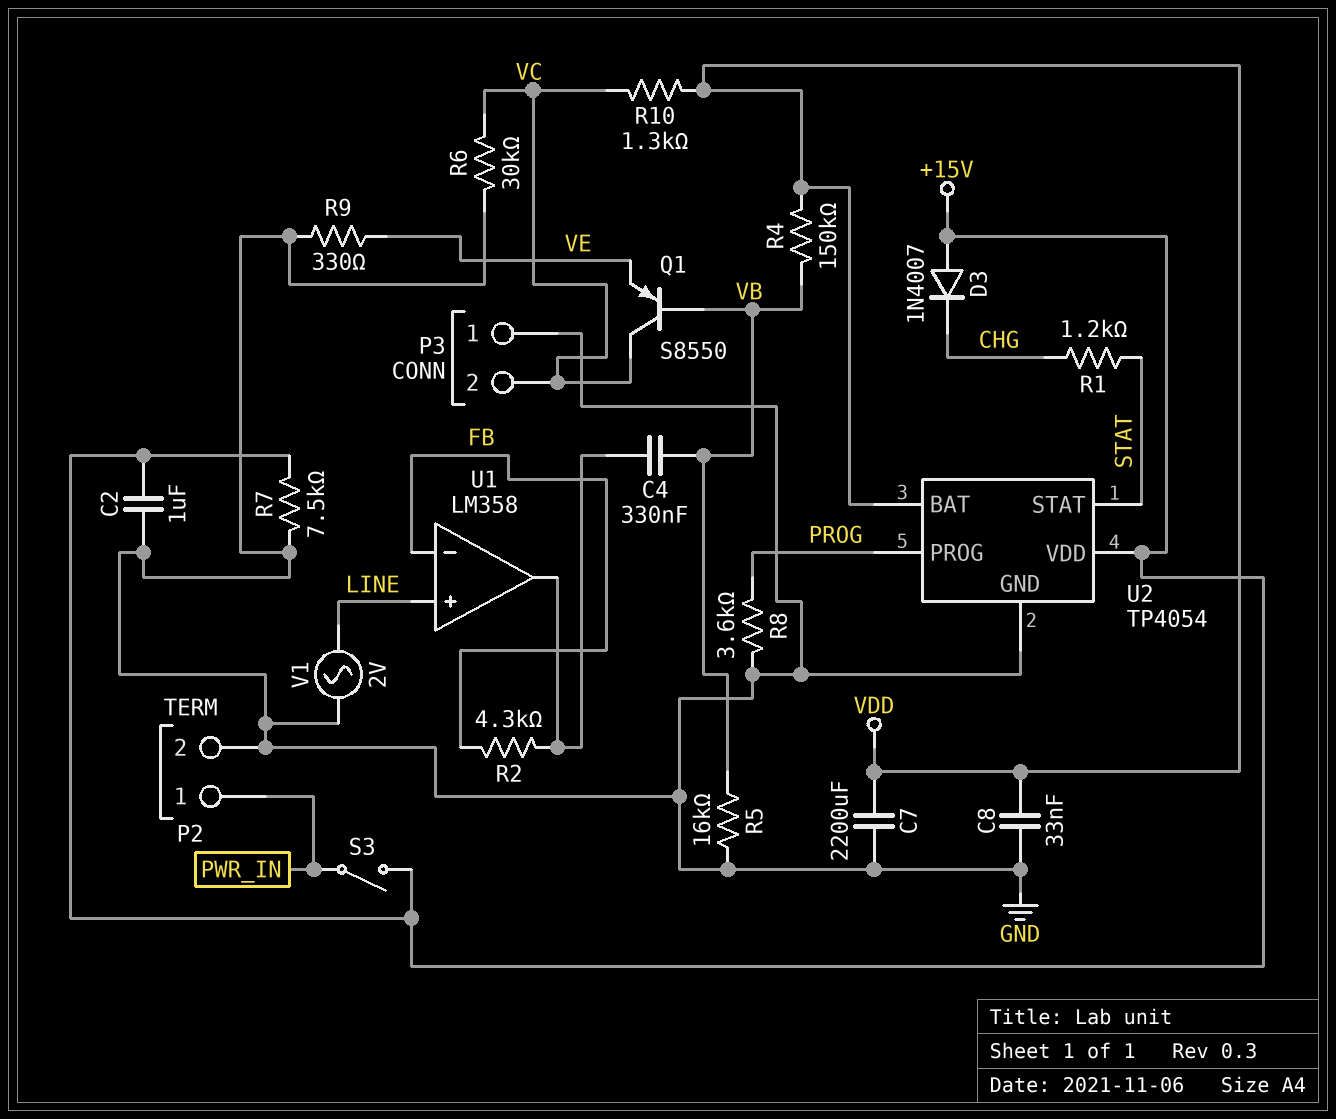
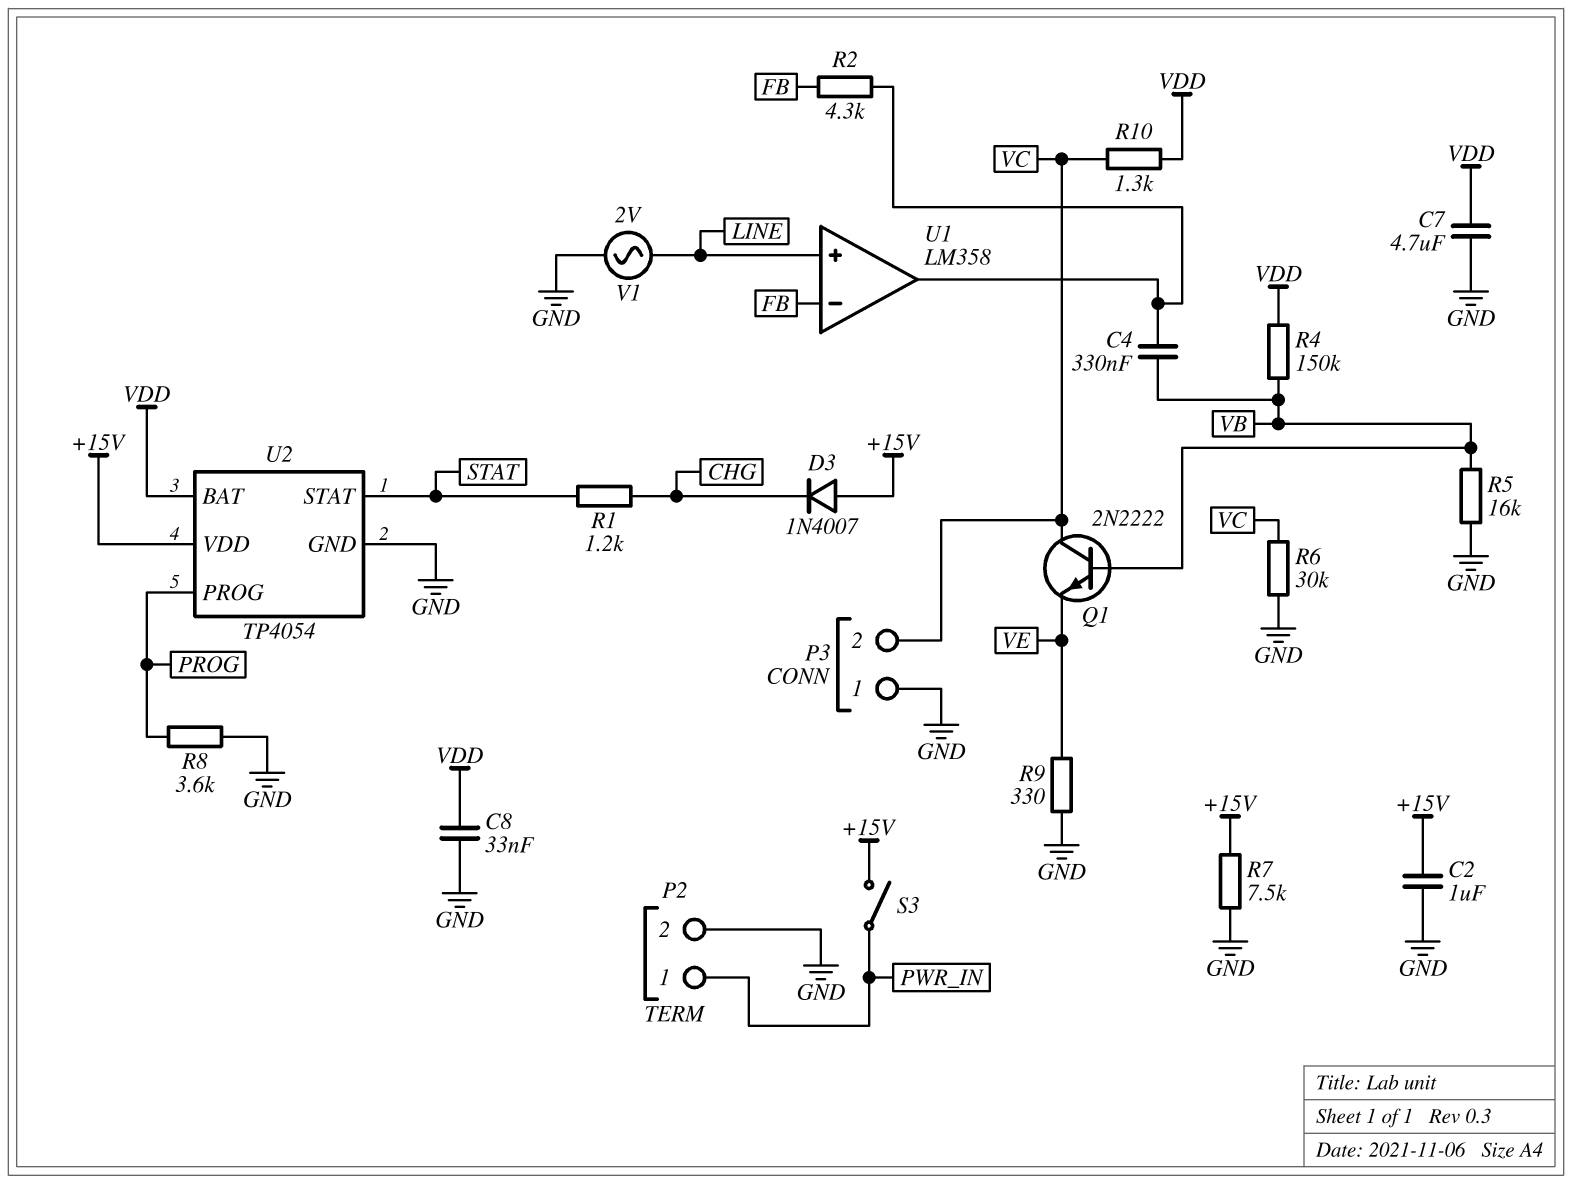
C7: 2200uF (GND, VDD) -> 4.7uF (GND, VDD)
Q1: PNP S8550 (B VB, C VC, E VE) -> NPN 2N2222 (B VB, C VC, E VE)

